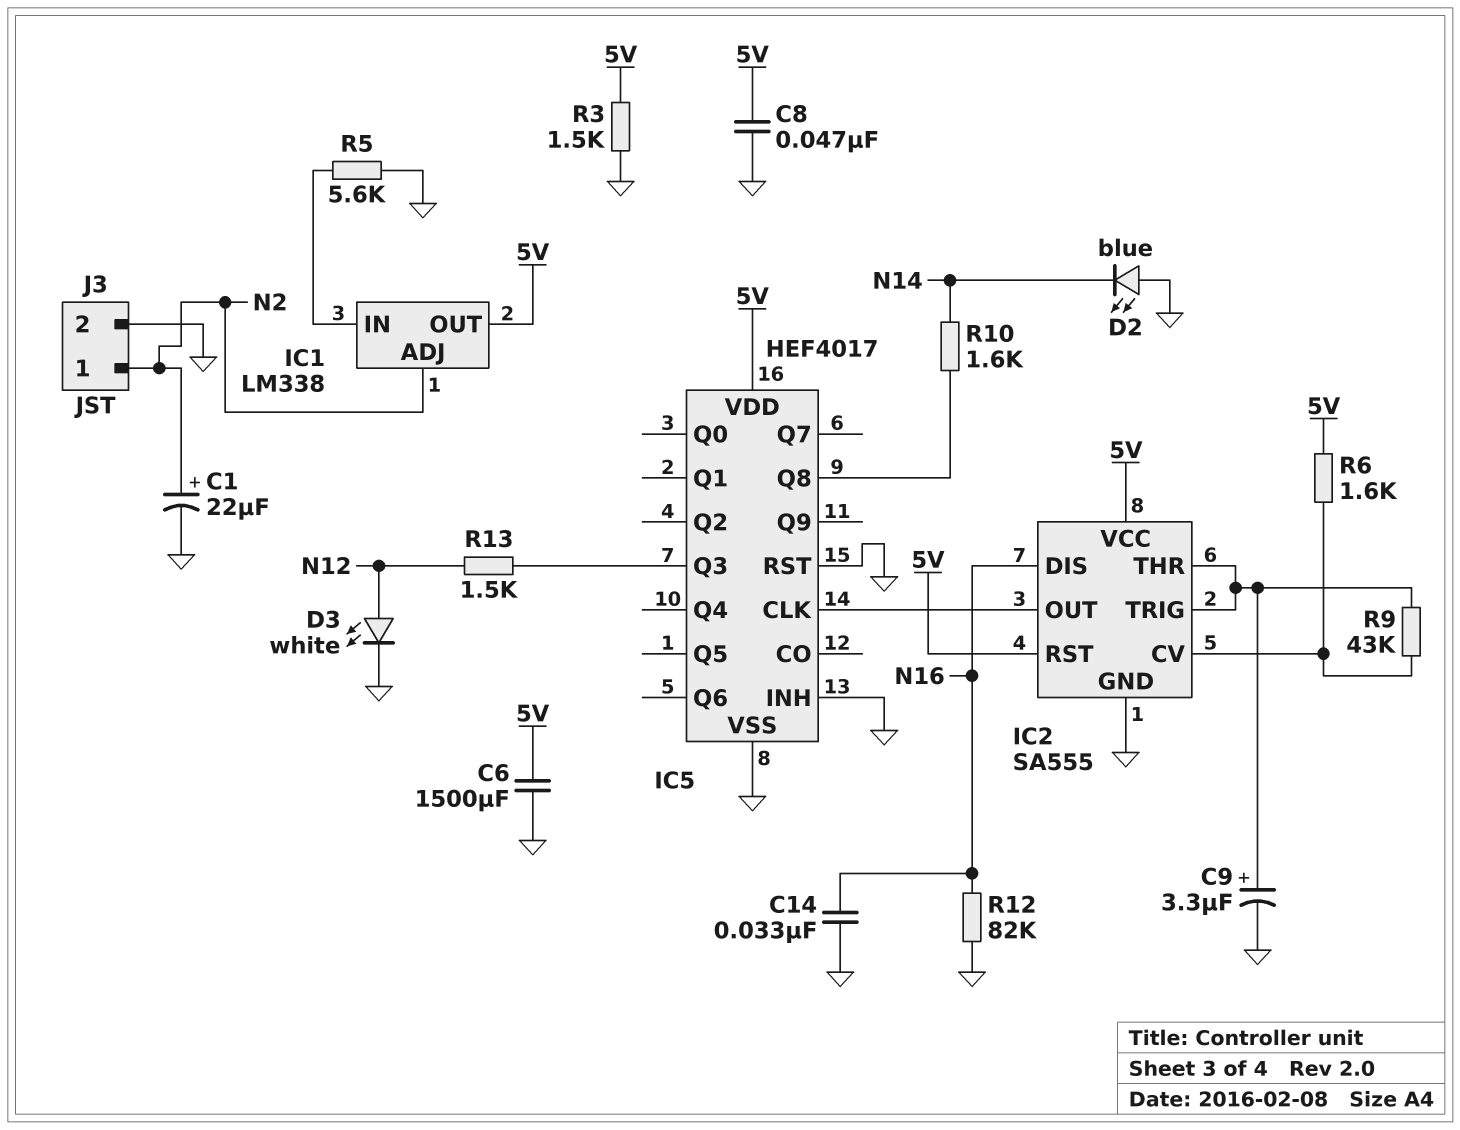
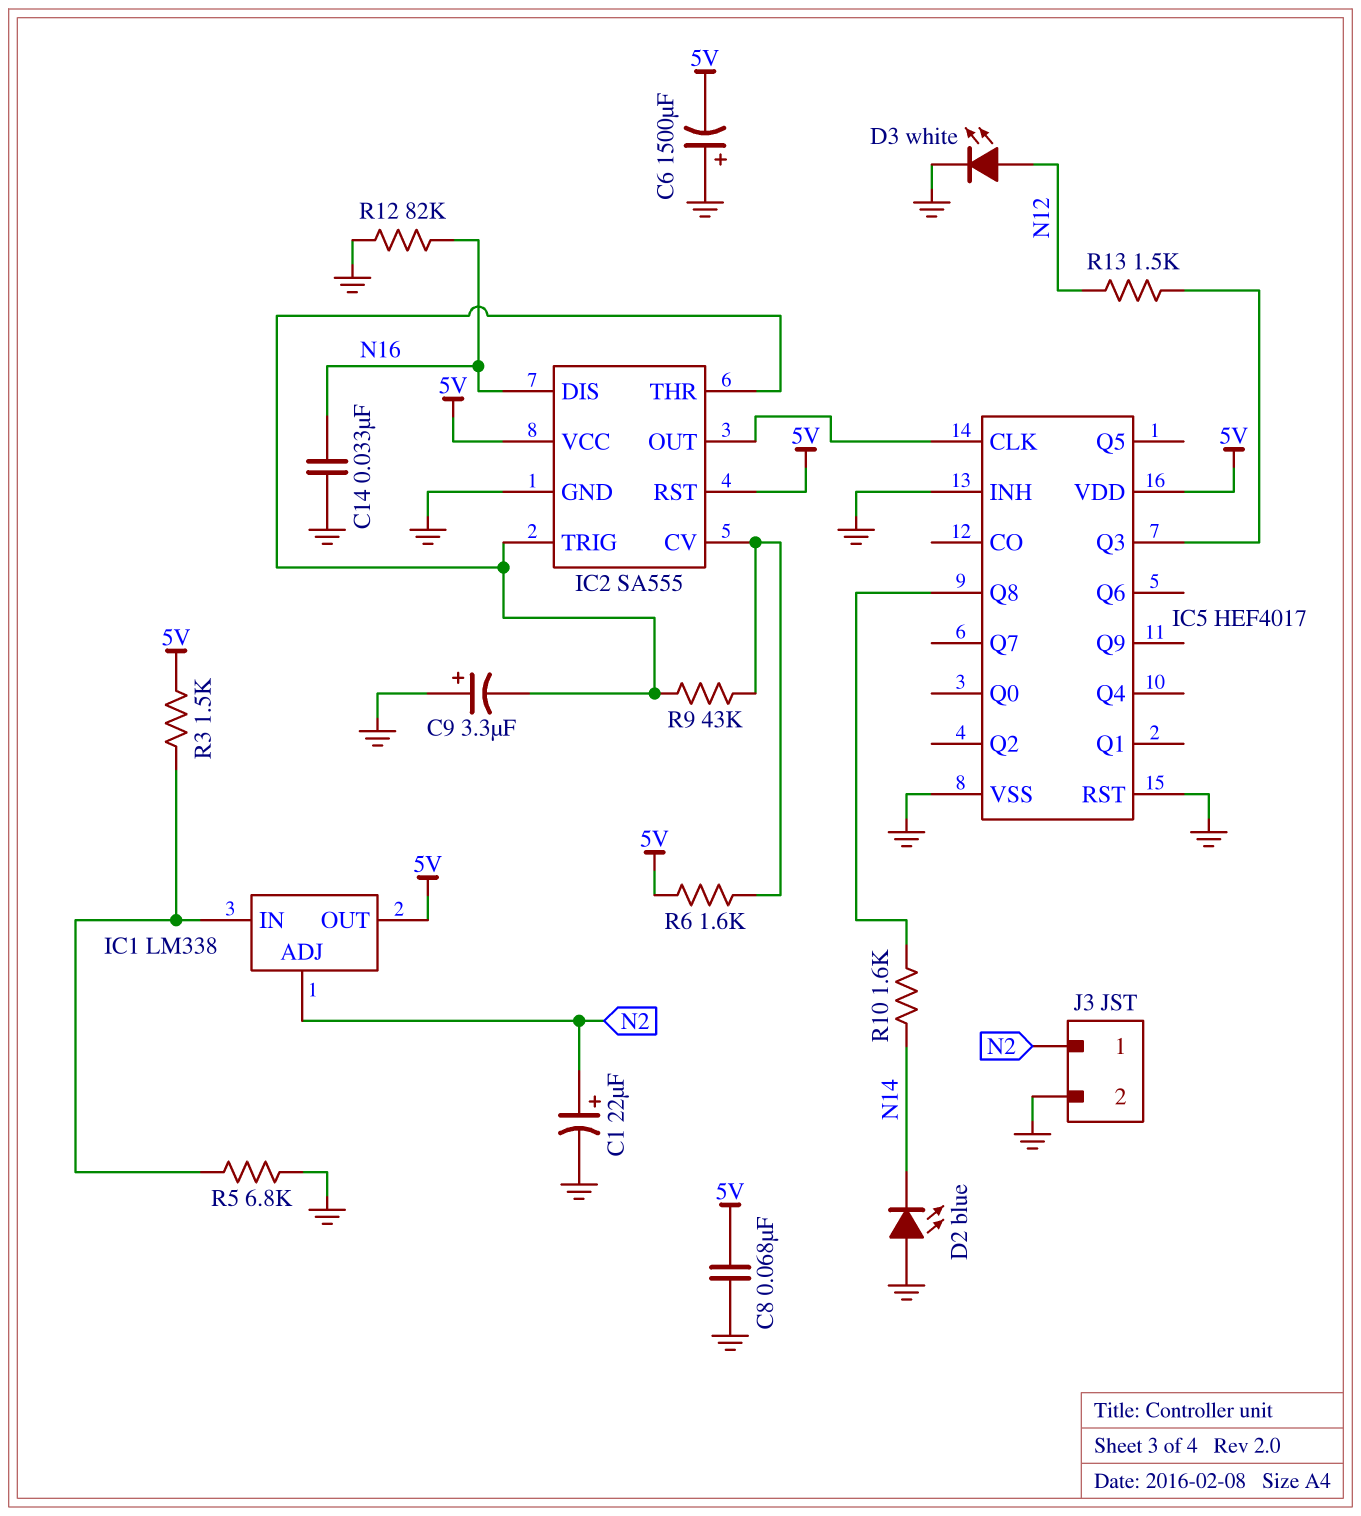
C6: 1500uF (5V, GND) -> 1500uF (plus GND, minus 5V)
C8: 47nF (5V, GND) -> 68nF (5V, GND)
C9: 3.3uF (plus IC2/THR, minus GND) -> 3.3uF (plus GND, minus IC2/THR)
R3: 1.5k (5V, GND) -> 1.5k (5V, IC1/IN)
R5: 5.6k (GND, IC1/IN) -> 6.8k (GND, IC1/IN)

